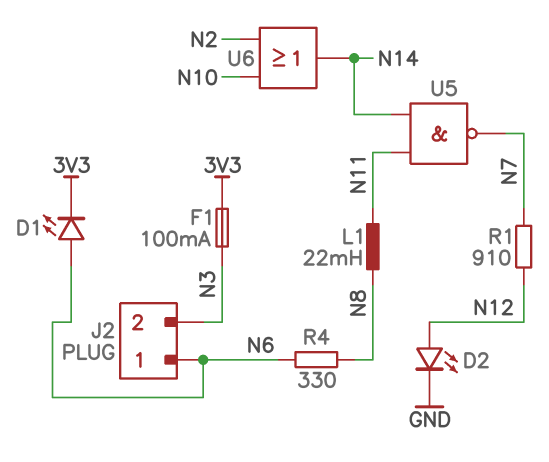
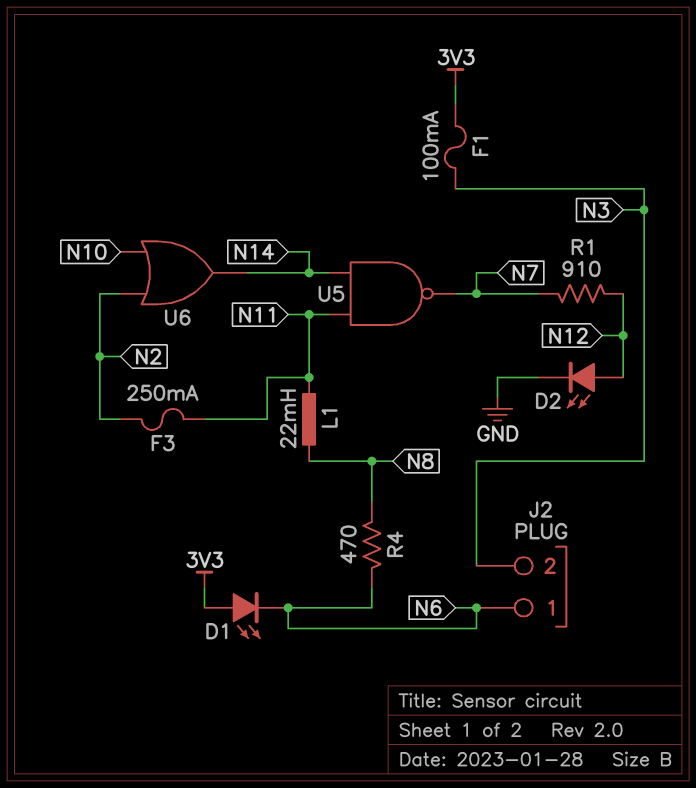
D1: LED (A N6, K 3V3) -> LED (A 3V3, K N6)
F3: none -> 250mA (N2, N11)
R4: 330 (N6, N8) -> 470 (N6, N8)

